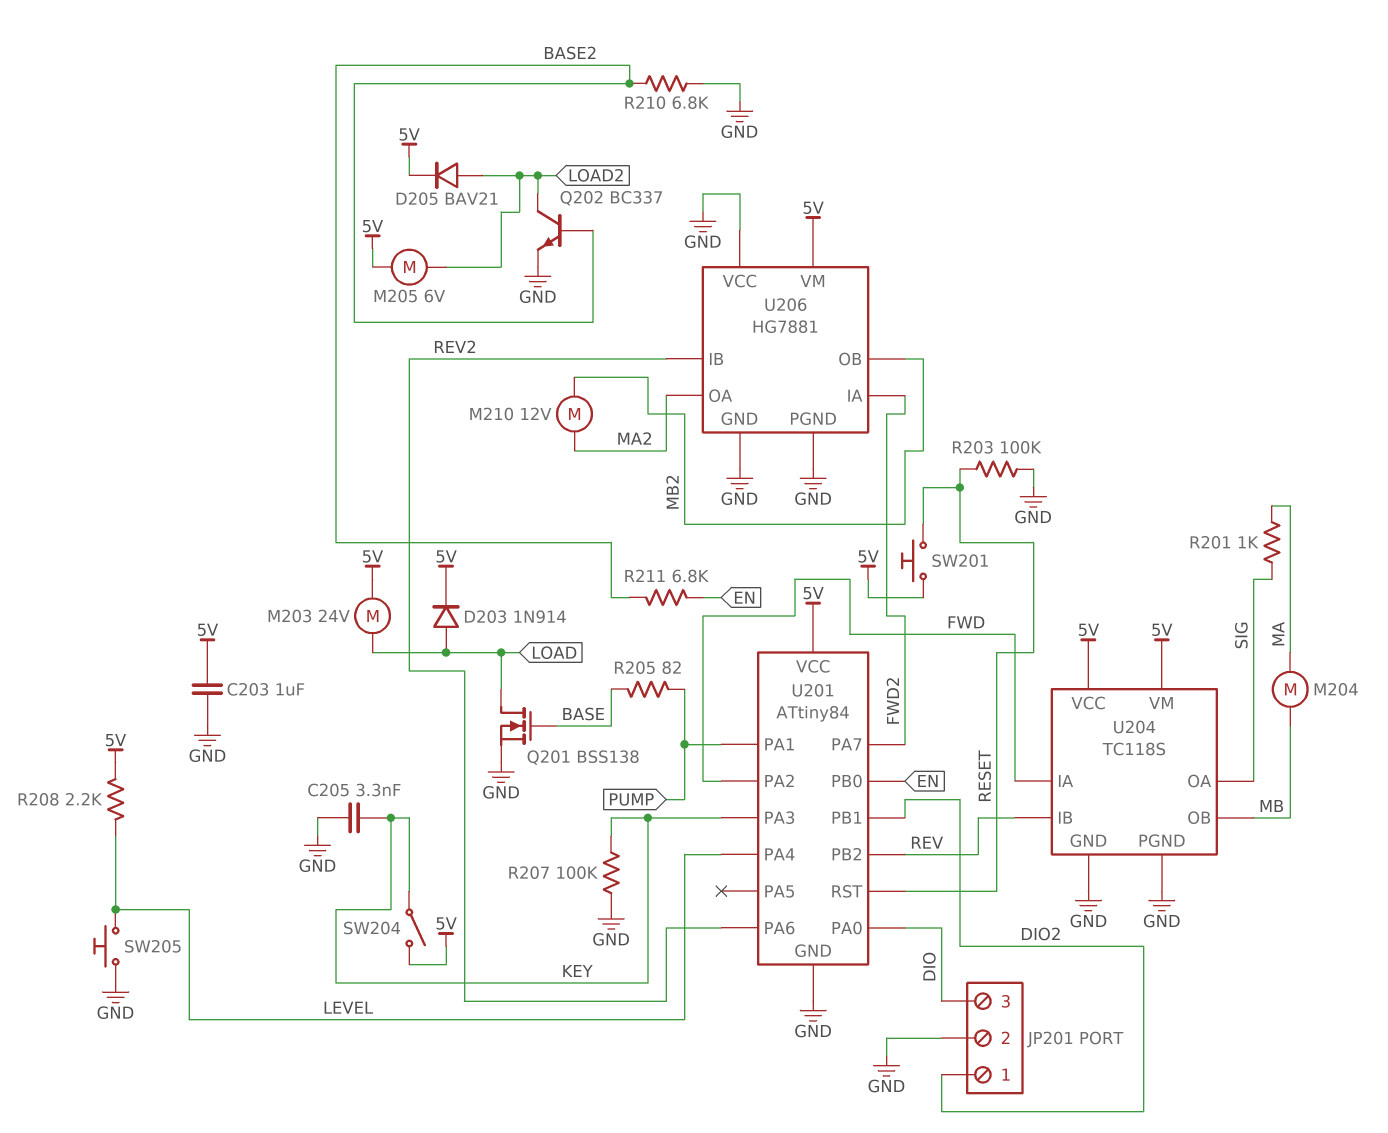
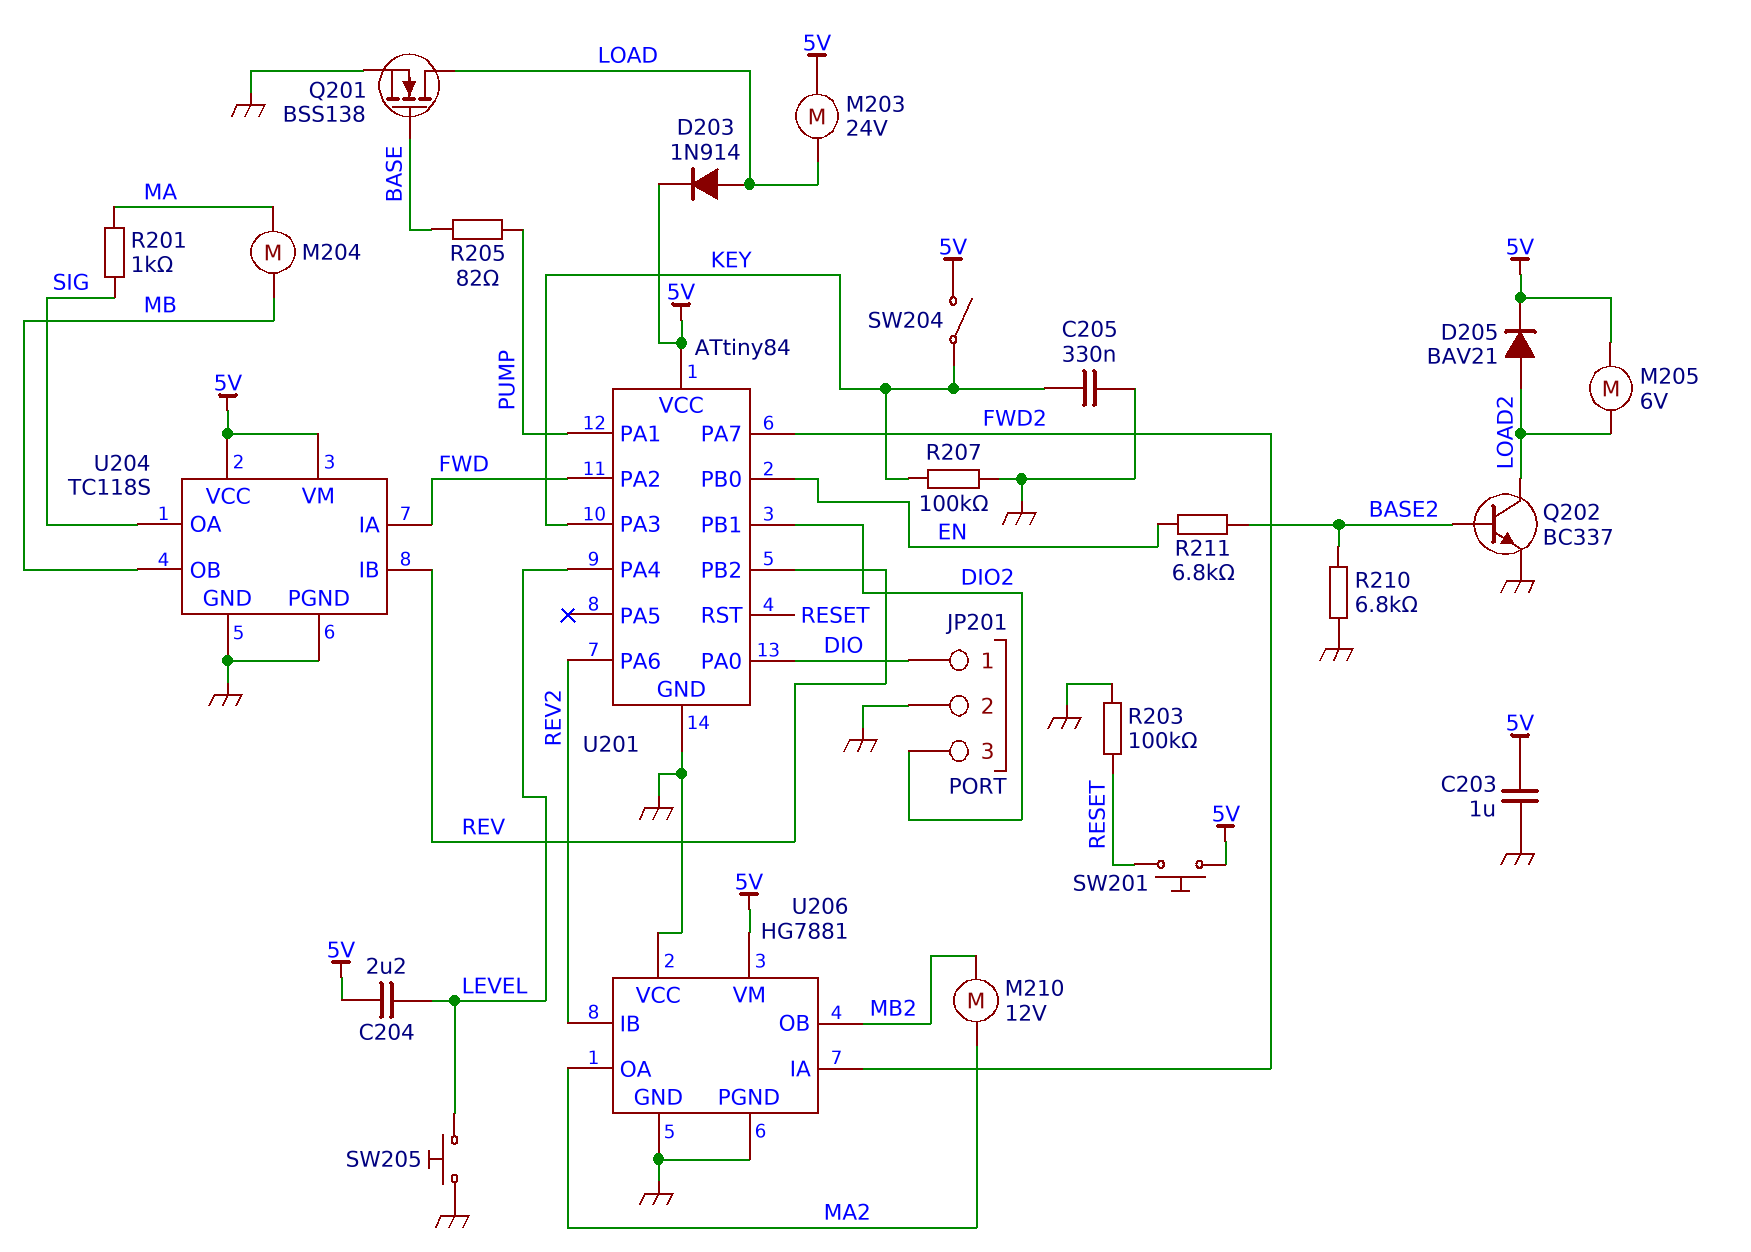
C204: none -> 2.2uF (5V, LEVEL)
C205: 3.3nF (GND, KEY) -> 330nF (GND, KEY)
JP201 pin 1: DIO2 -> DIO
JP201 pin 3: DIO -> DIO2
R208: 2.2k (5V, LEVEL) -> none

